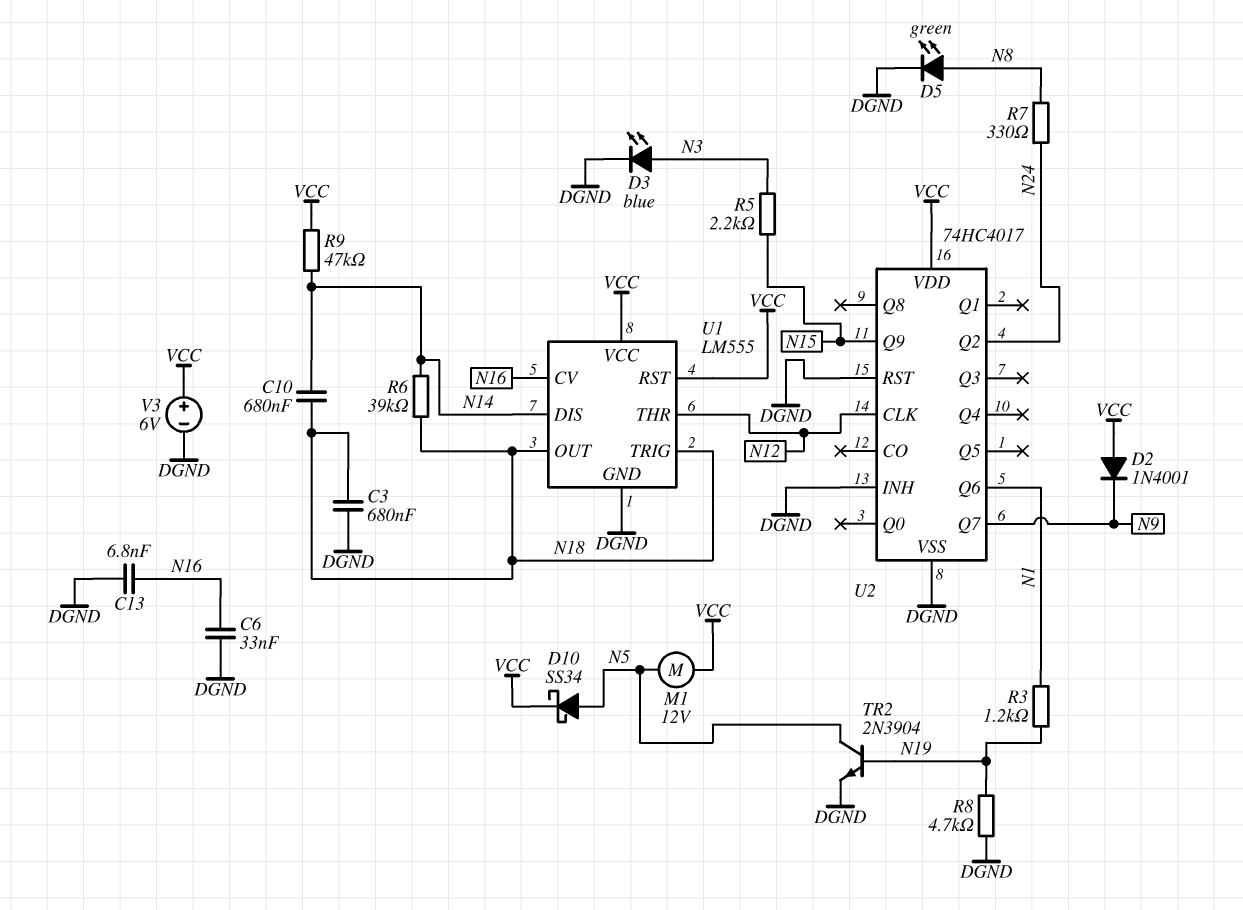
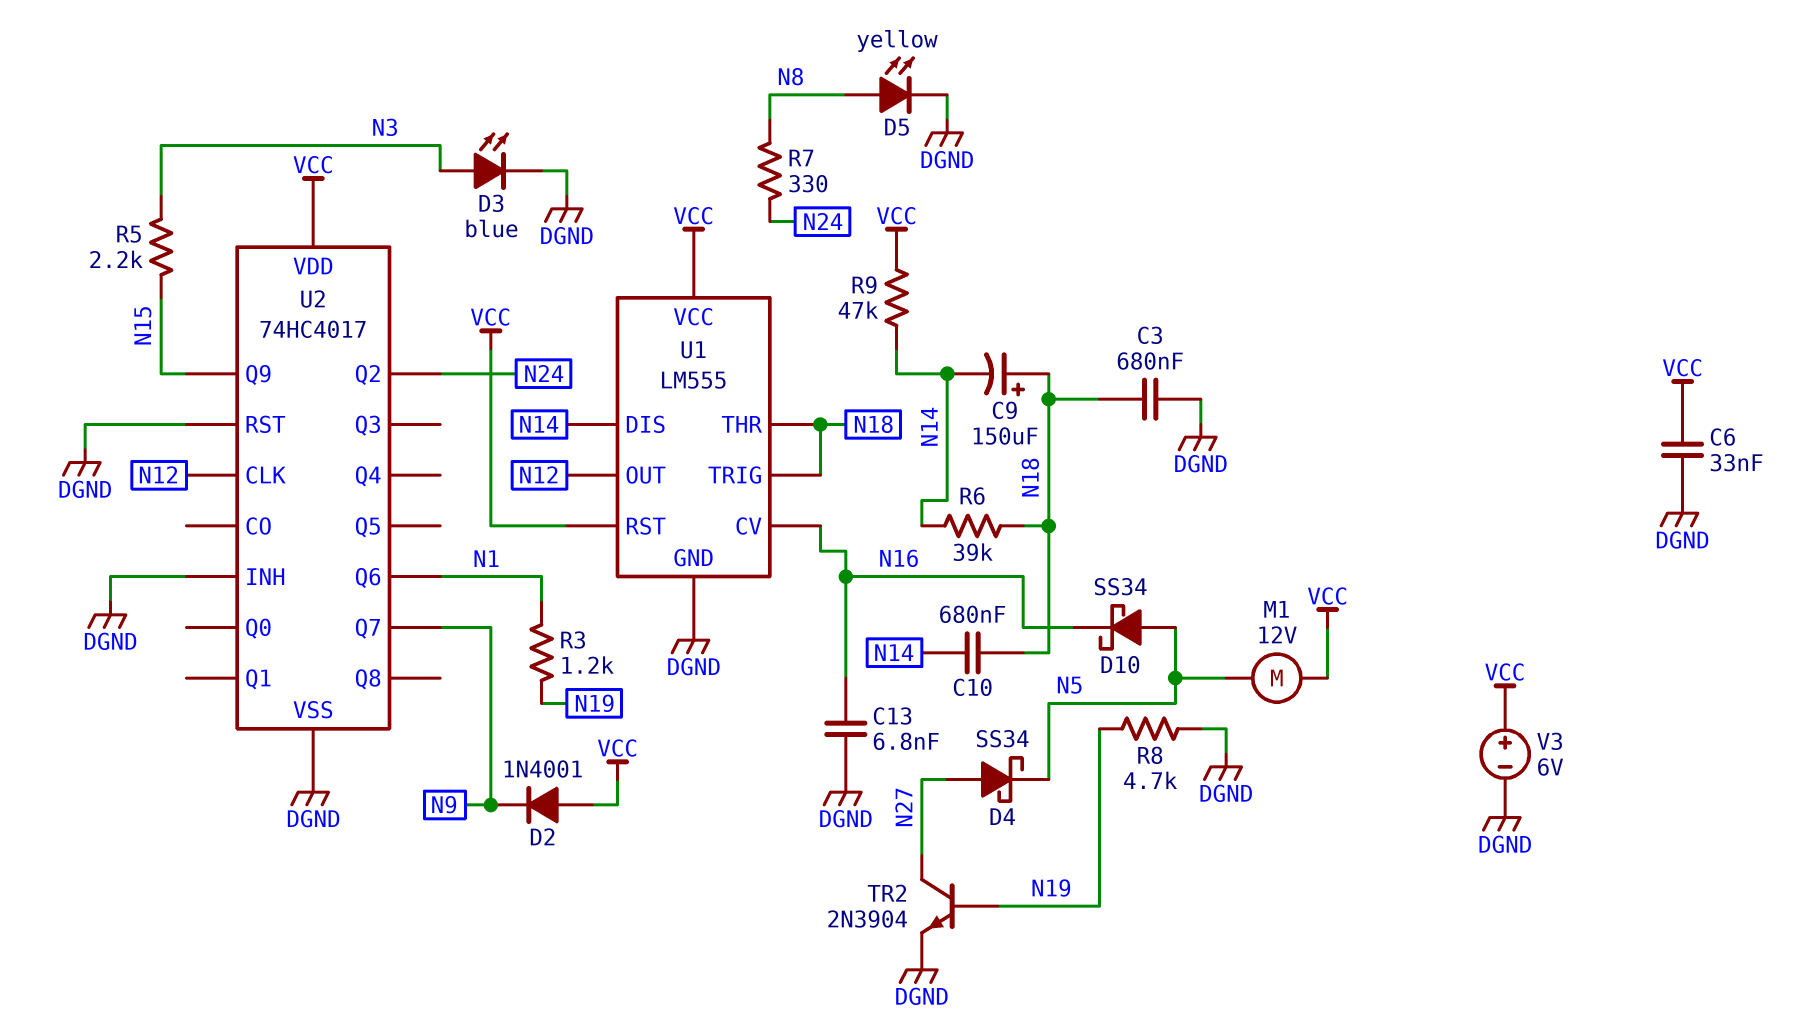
C6: 33nF (DGND, N16) -> 33nF (DGND, VCC)
C9: none -> 150uF (plus N18, minus N14)
D4: none -> schottky SS34 (A N27, K N5)
D5: LED green (A N8, K DGND) -> LED yellow (A N8, K DGND)
D10: schottky SS34 (A N5, K VCC) -> schottky SS34 (A N5, K N16)
TR2: NPN 2N3904 (B N19, C N5, E DGND) -> NPN 2N3904 (B N19, C N27, E DGND)
U1 pin OUT: N18 -> N12
U1 pin THR: N12 -> N18

